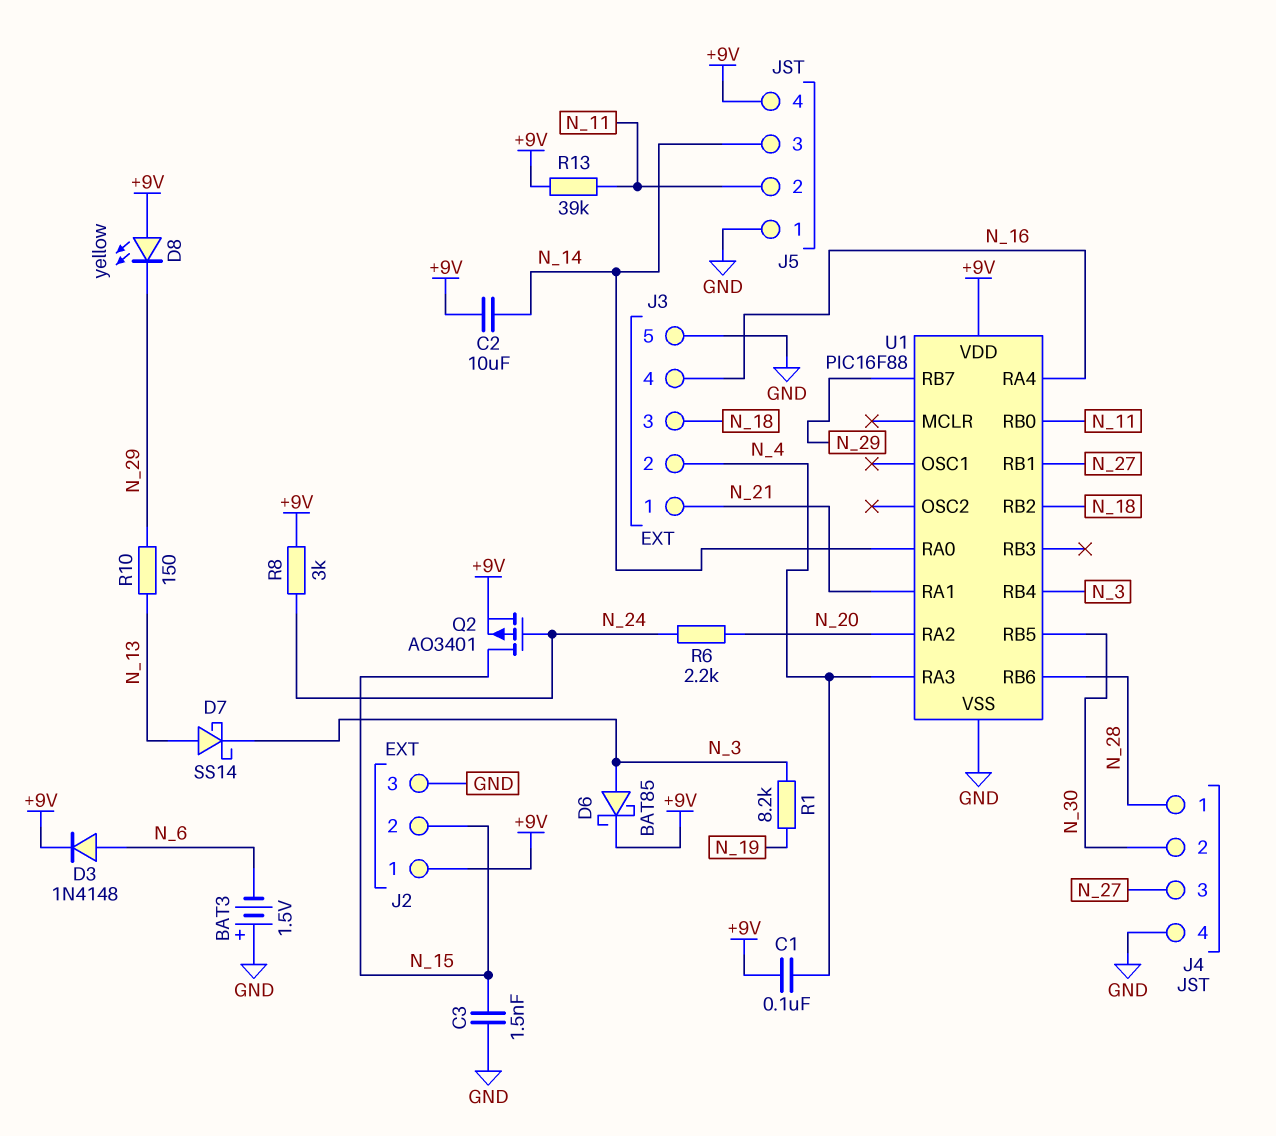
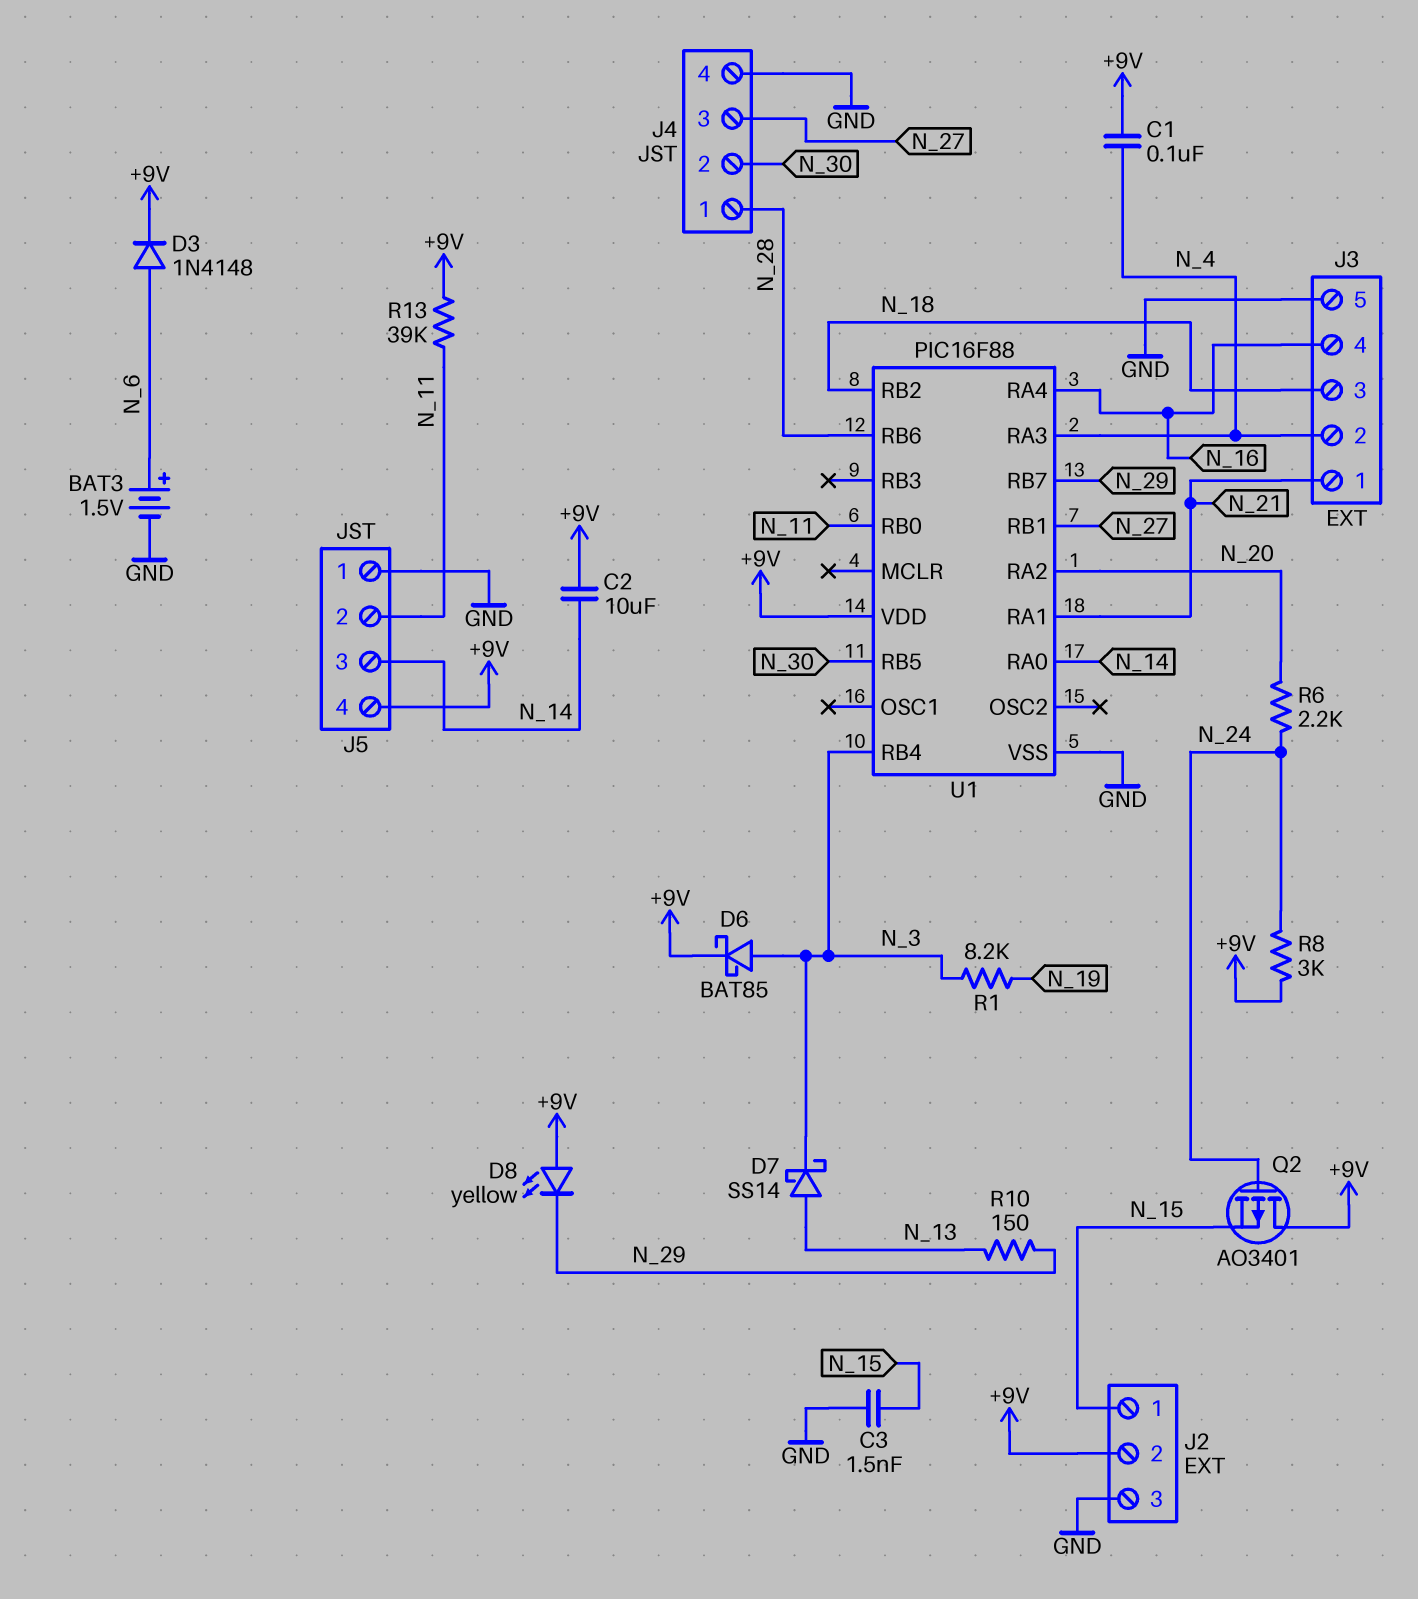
BAT3: 1.5V (plus GND, minus N_6) -> 1.5V (plus N_6, minus GND)
J2 pin 1: +9V -> N_15
J2 pin 2: N_15 -> +9V
Q2: PMOS AO3401 (G N_24, D N_15, S +9V) -> PMOS AO3401 (G N_24, D +9V, S N_15)

